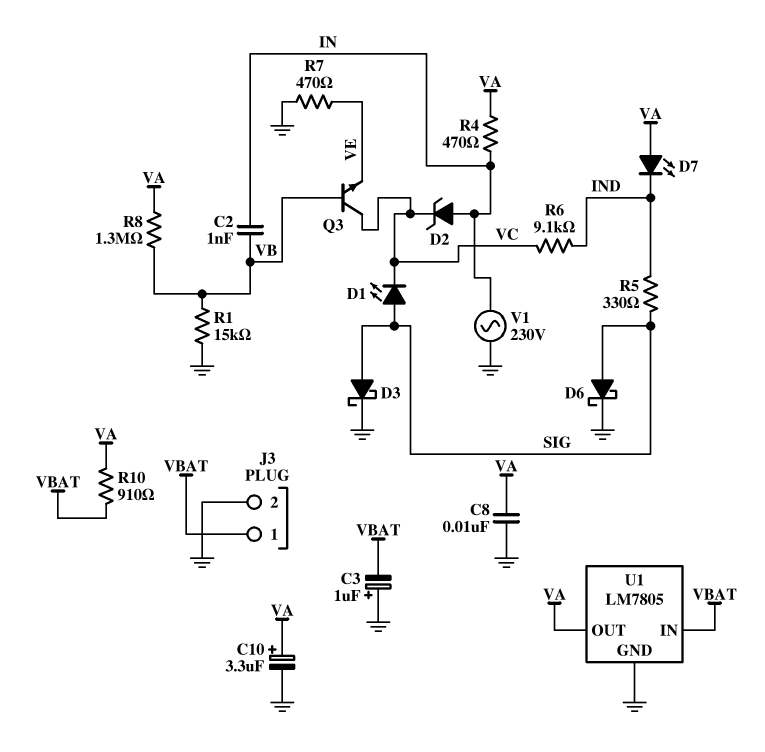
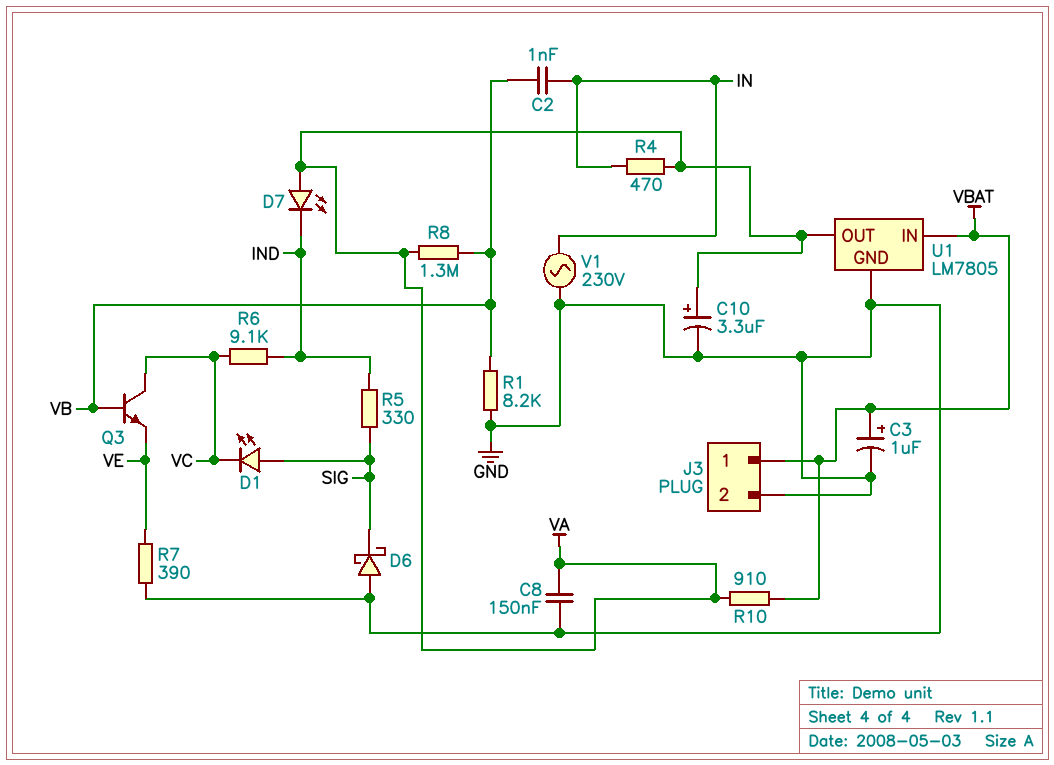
C3: 1uF (plus GND, minus VBAT) -> 1uF (plus VBAT, minus GND)
C8: 10nF (GND, VA) -> 150nF (GND, VA)
D2: zener (A IN, K VC) -> none
D3: schottky (A SIG, K GND) -> none
D6: schottky (A SIG, K GND) -> schottky (A GND, K SIG)
R1: 15k (GND, VB) -> 8.2k (GND, VB)
R7: 470 (GND, VE) -> 390 (GND, VE)

